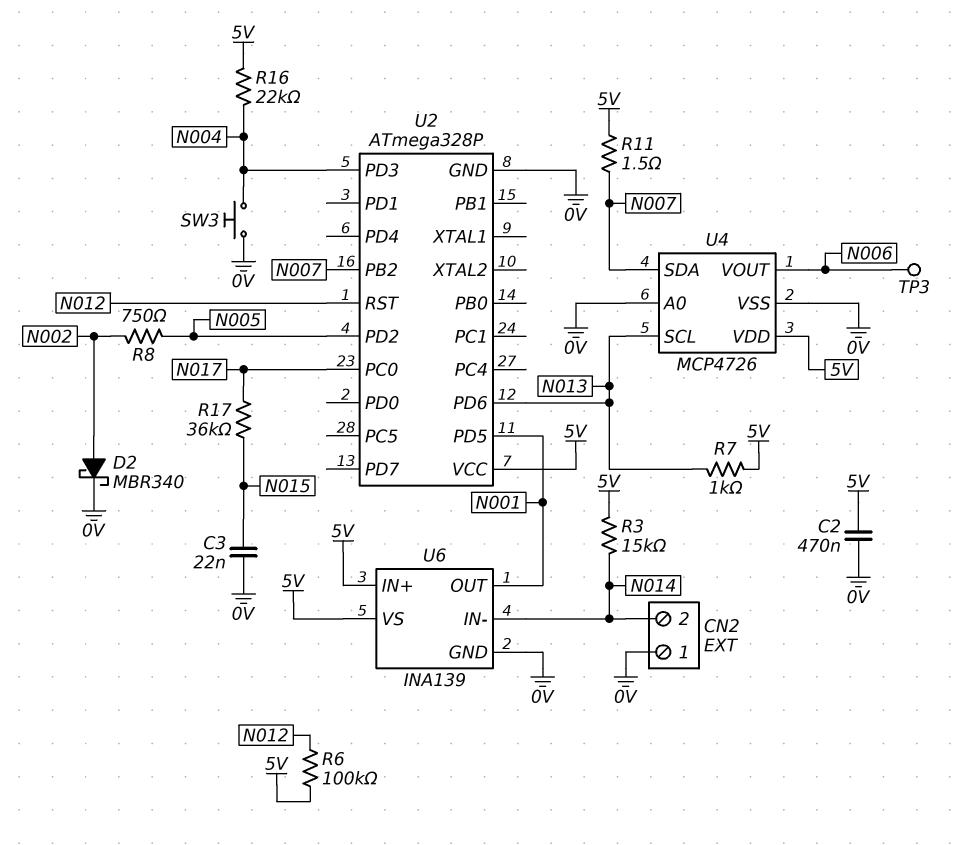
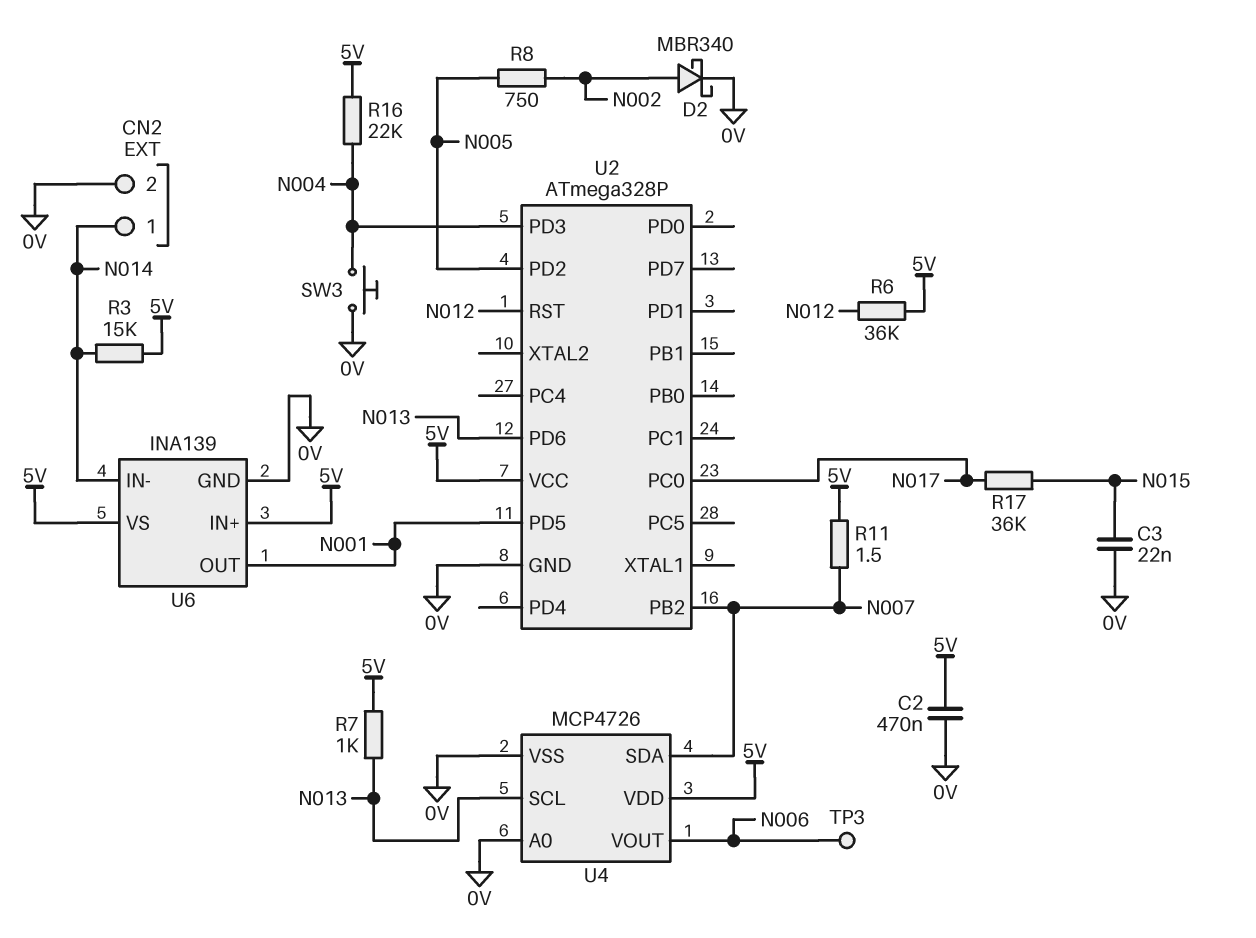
CN2 pin 1: 0V -> N014
CN2 pin 2: N014 -> 0V
R6: 100k (5V, N012) -> 36k (5V, N012)

